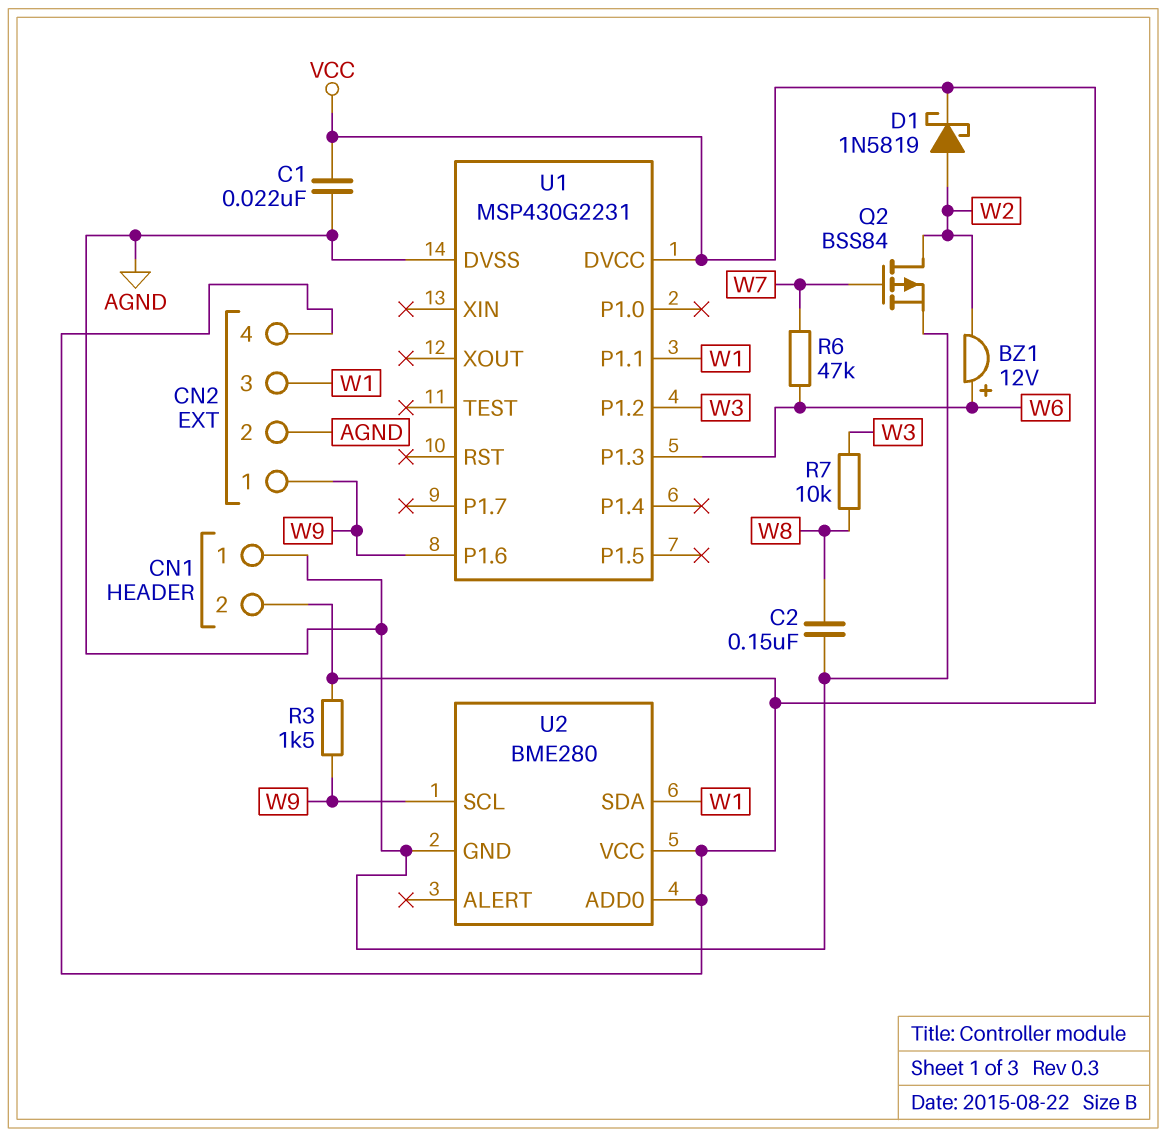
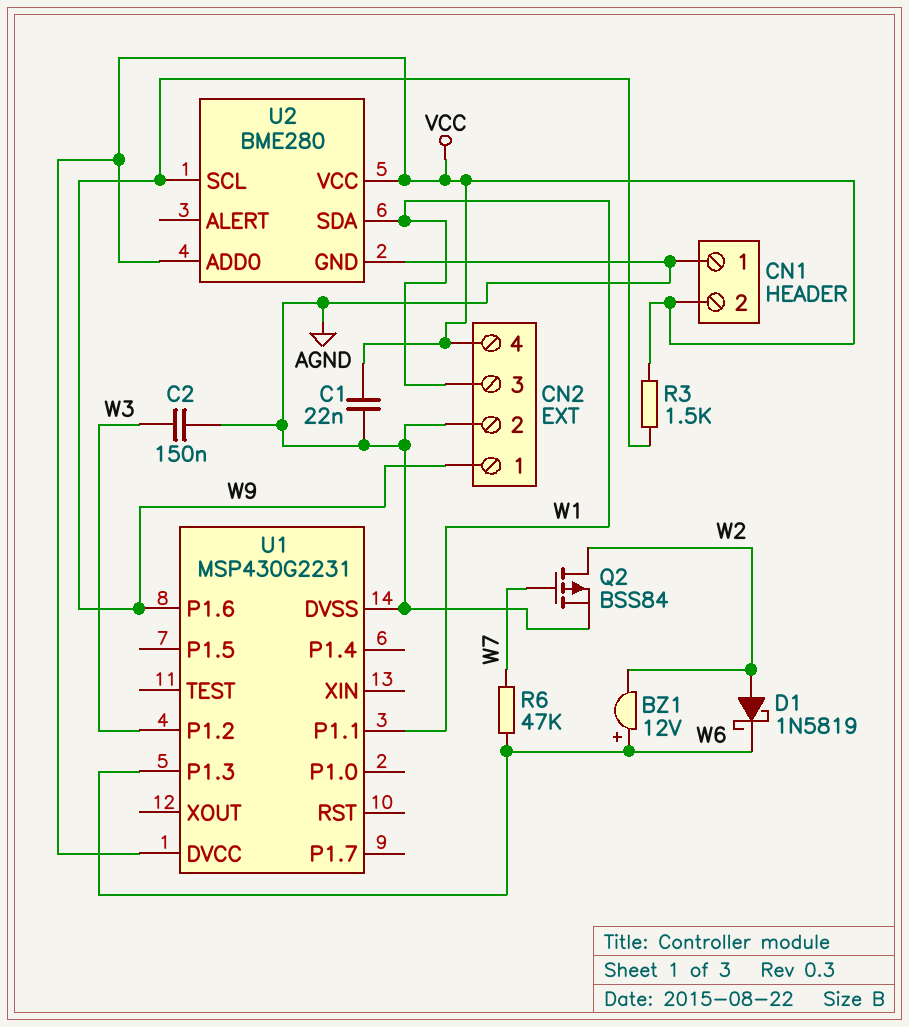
C2: 150nF (AGND, W8) -> 150nF (AGND, W3)
D1: schottky 1N5819 (A W2, K VCC) -> schottky 1N5819 (A W2, K W6)
R7: 10k (W3, W8) -> none

